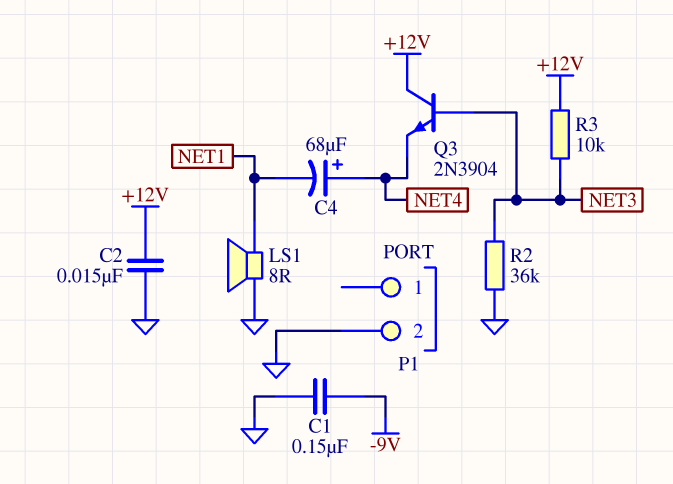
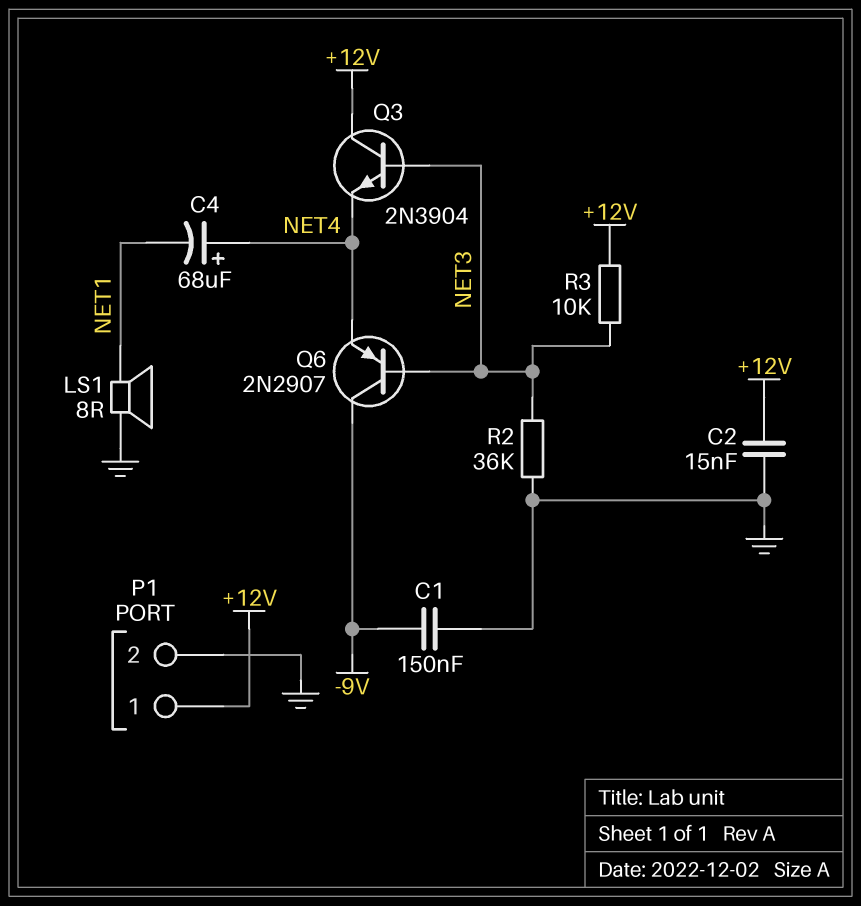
P1 pin 1: none -> +12V
Q6: none -> PNP 2N2907 (B NET3, C -9V, E NET4)

